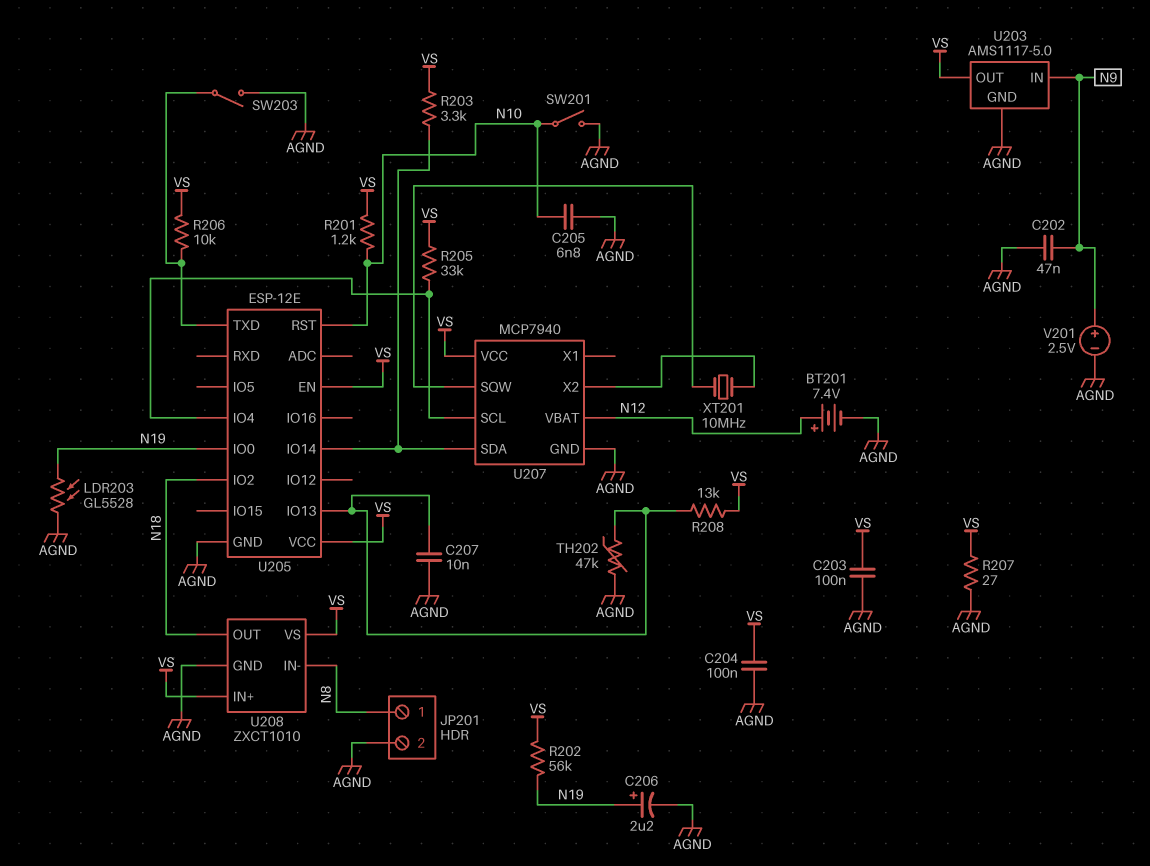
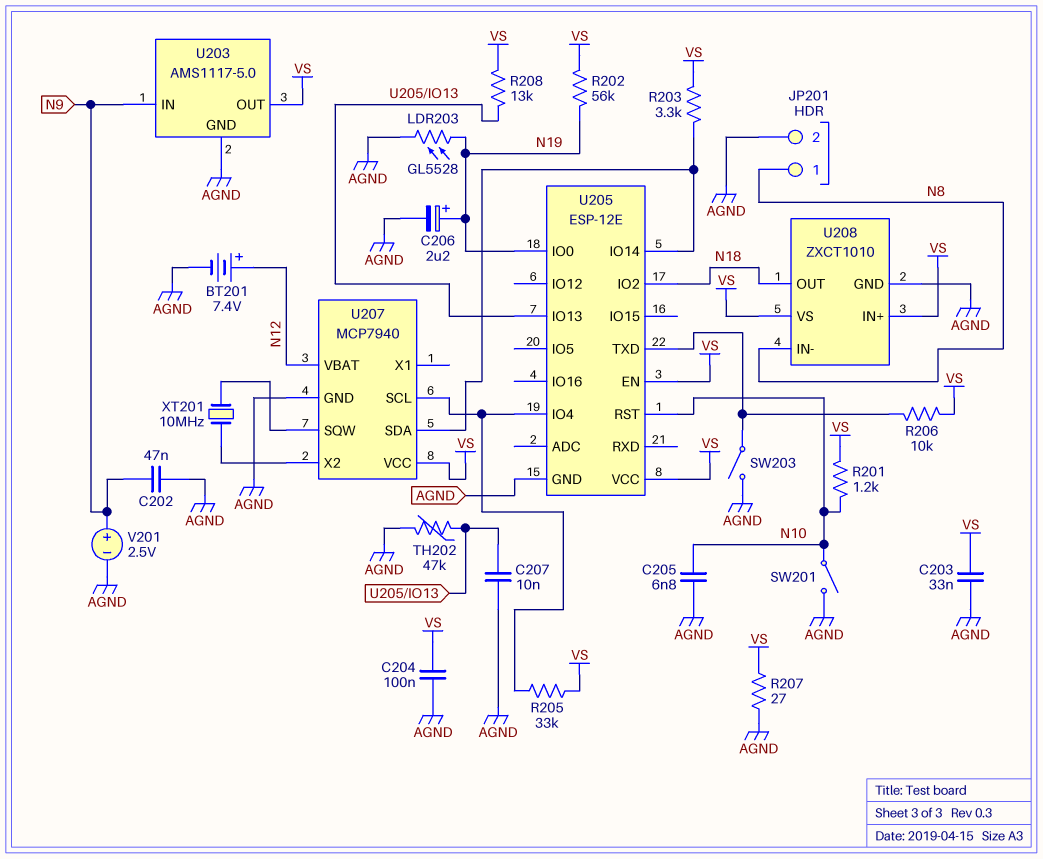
C203: 100nF (AGND, VS) -> 33nF (AGND, VS)

